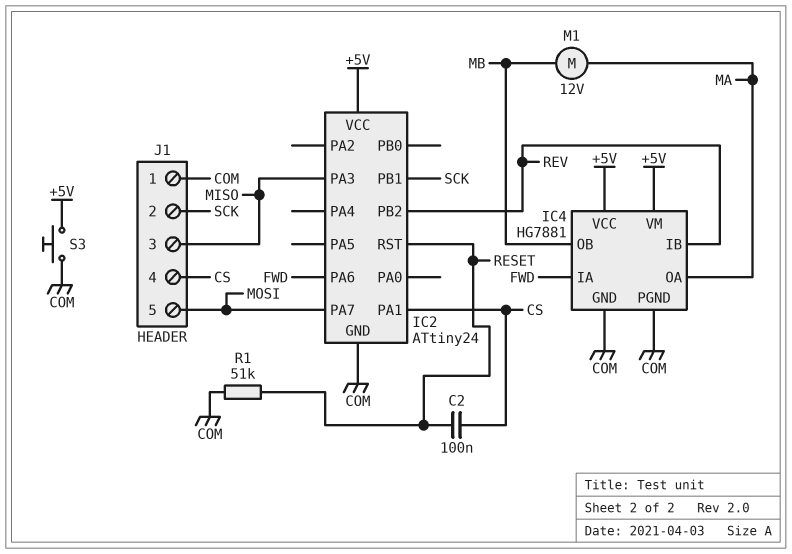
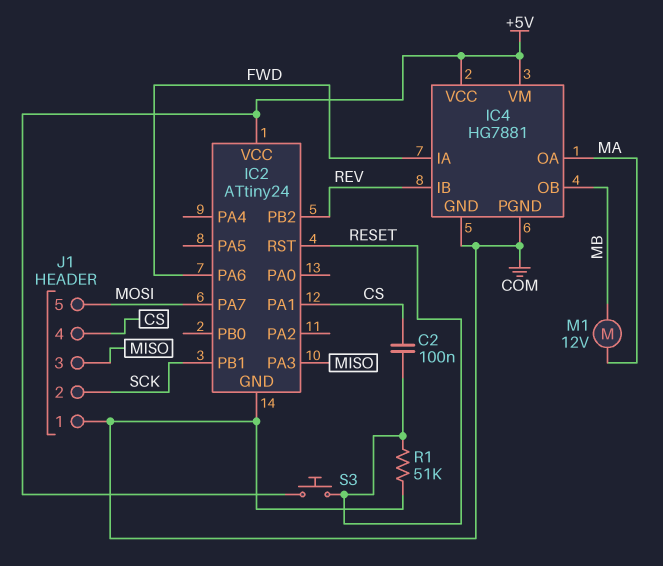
S3: button (+5V, COM) -> button (+5V, RESET)

